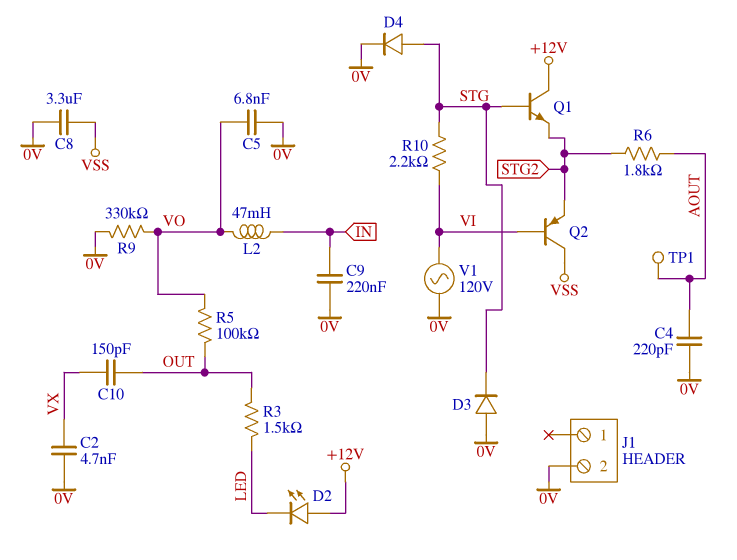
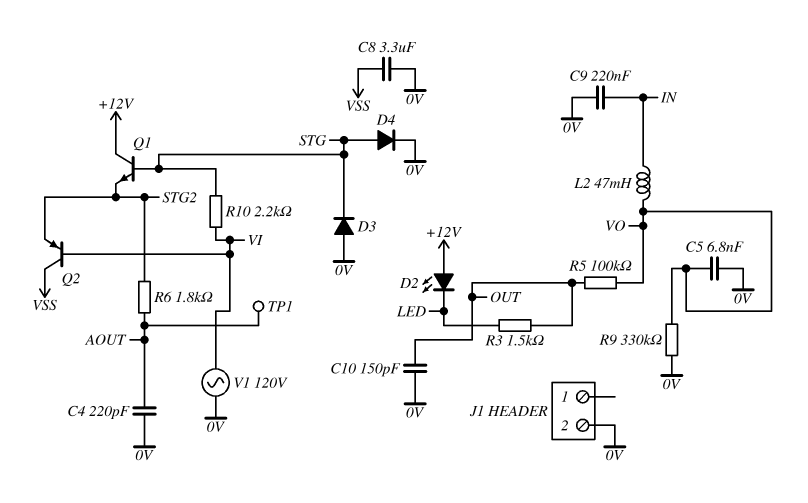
C2: 4.7nF (0V, VX) -> none
C10: 150pF (OUT, VX) -> 150pF (0V, OUT)

